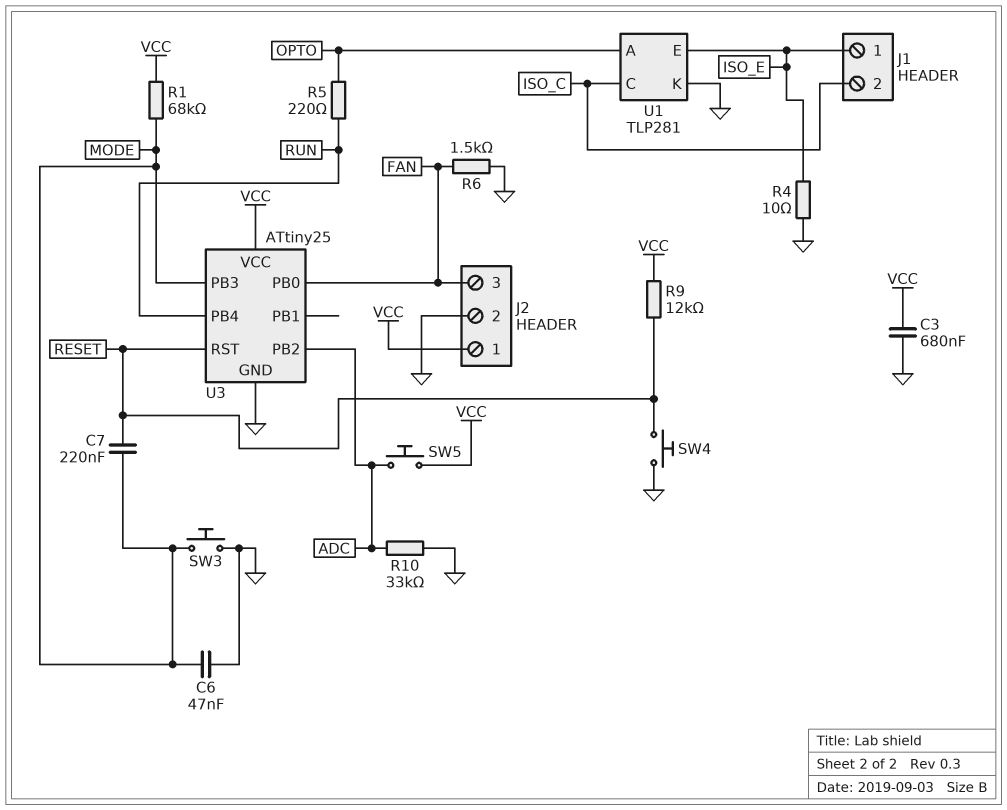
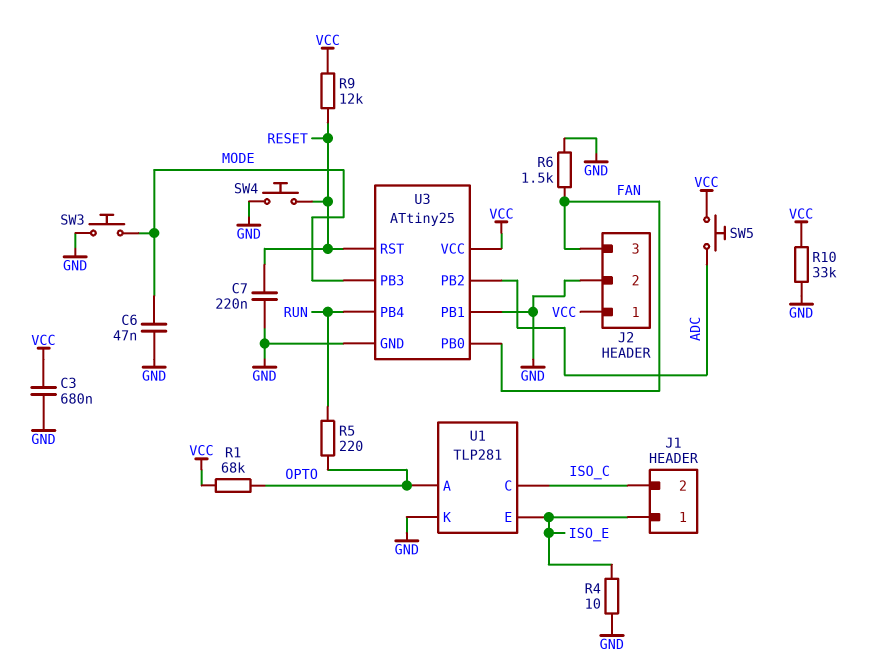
C7: 220nF (MODE, RESET) -> 220nF (GND, RESET)
R1: 68k (MODE, VCC) -> 68k (OPTO, VCC)
R10: 33k (ADC, GND) -> 33k (GND, VCC)
U3 pin PB1: none -> GND

